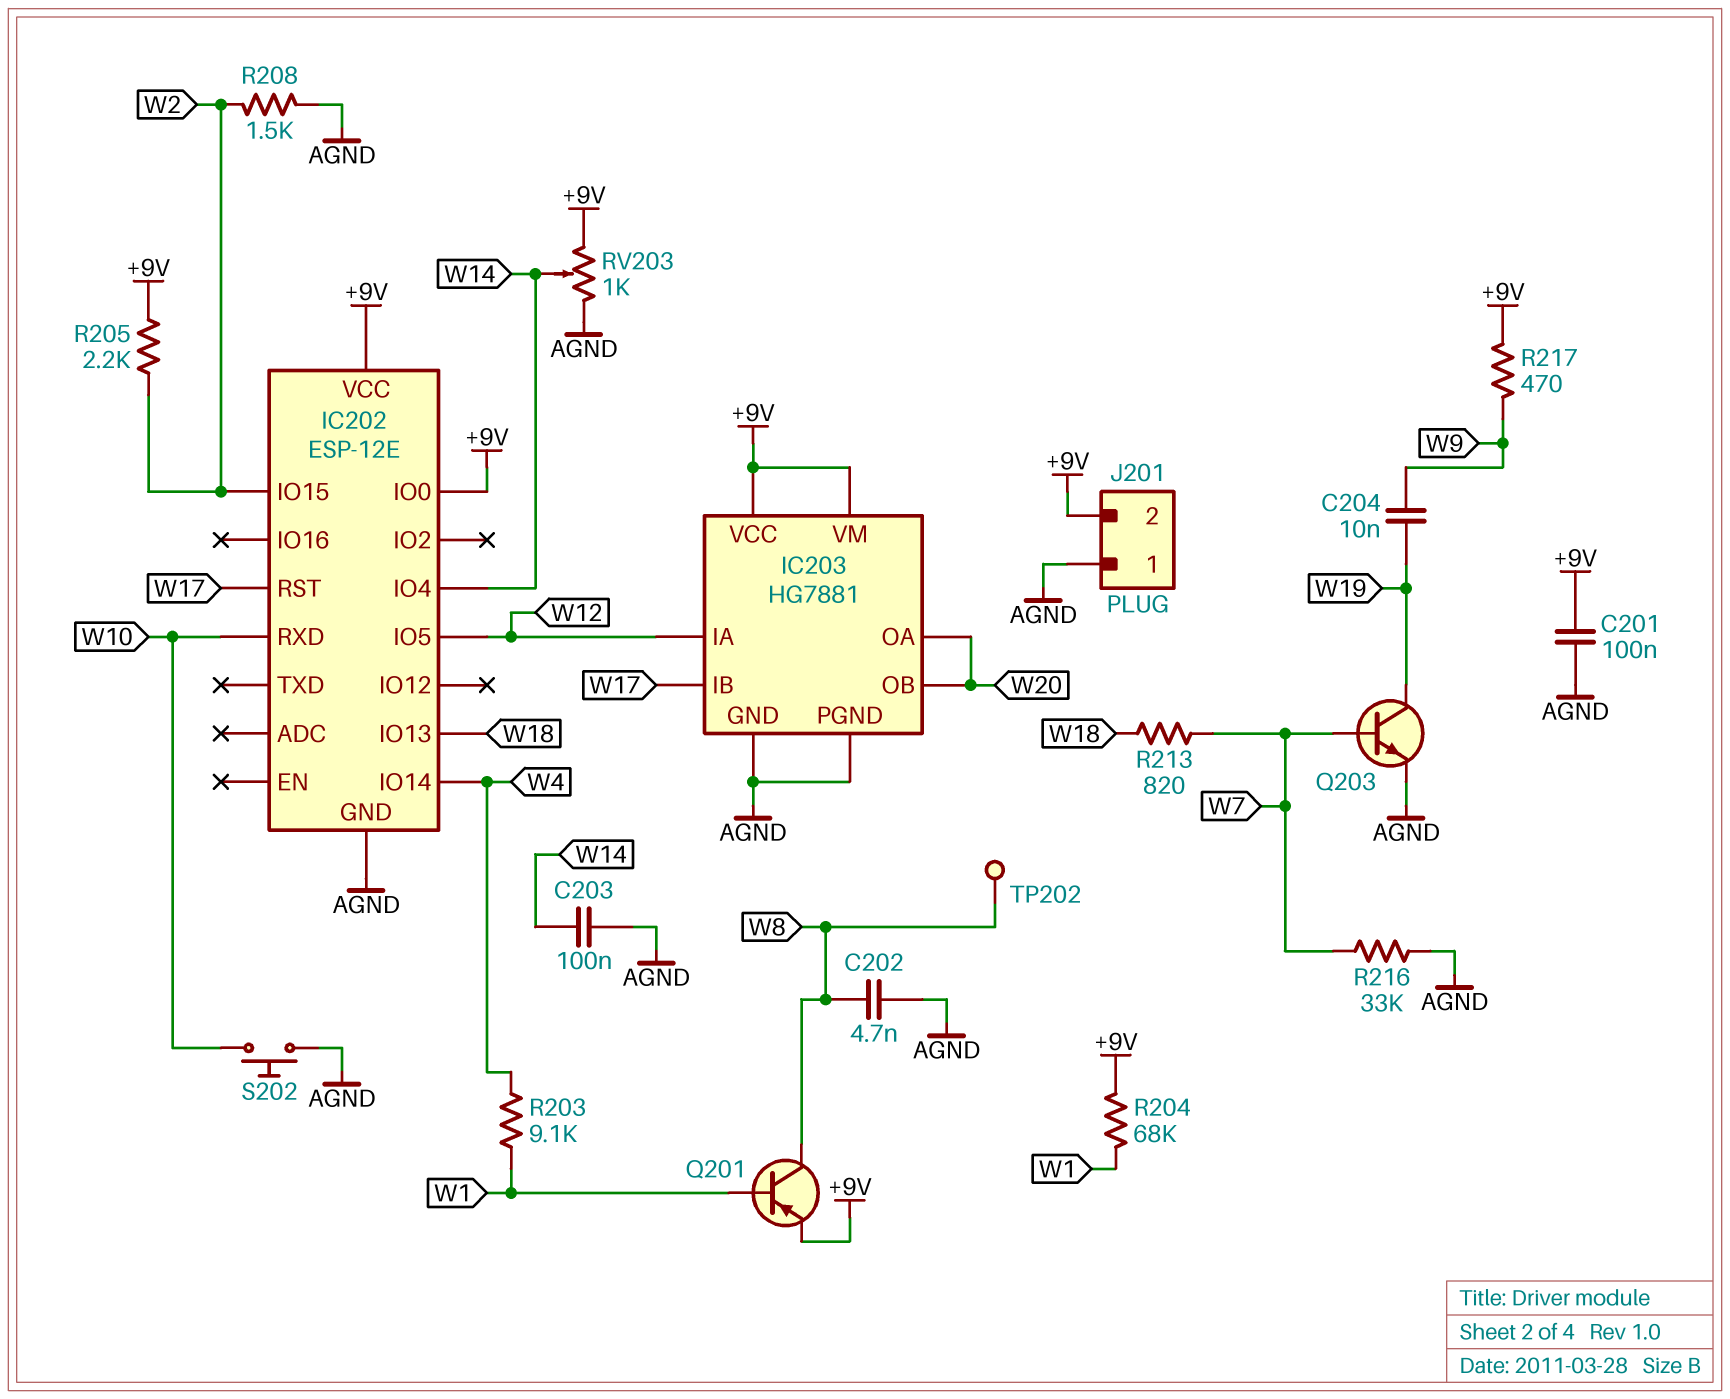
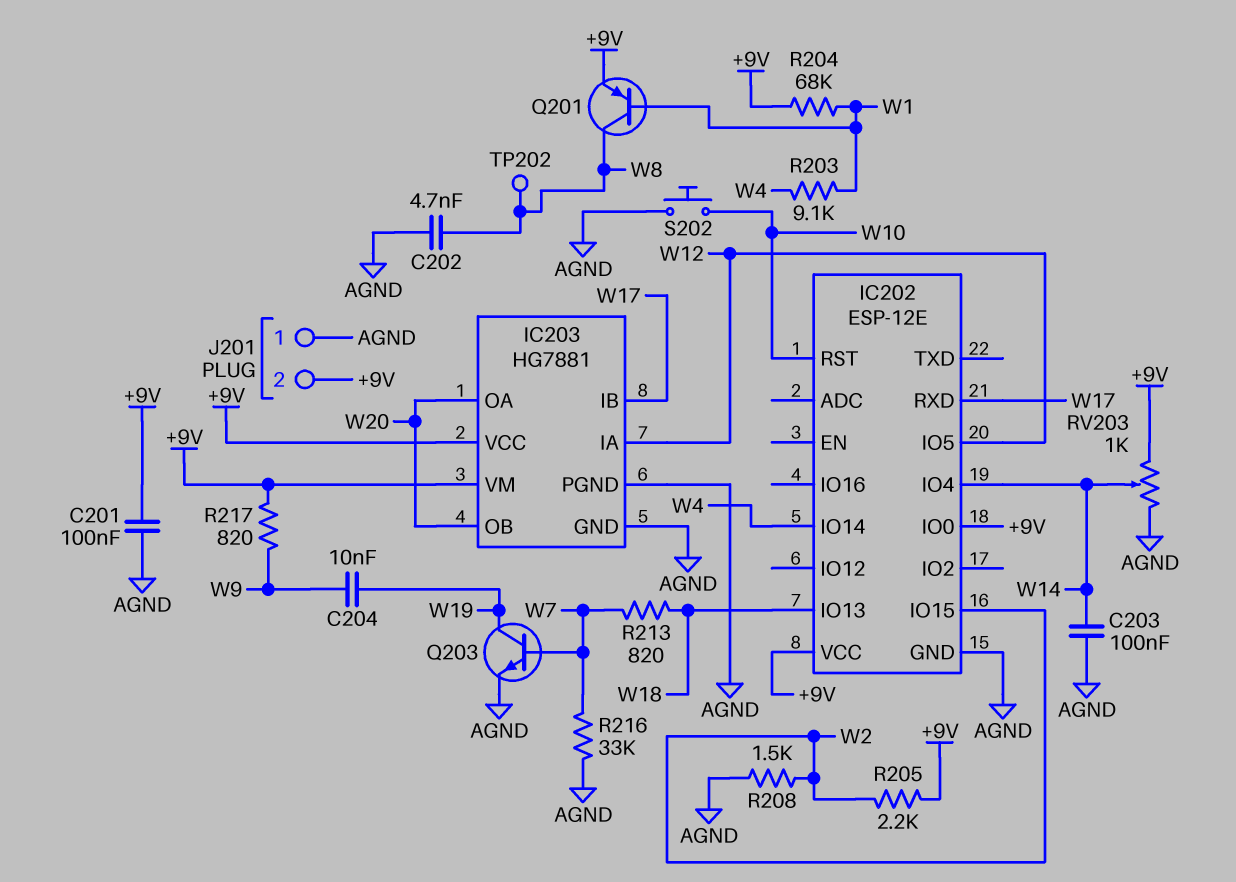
IC202 pin RST: W17 -> W10
IC202 pin RXD: W10 -> W17
R217: 470 (+9V, W9) -> 820 (+9V, W9)

